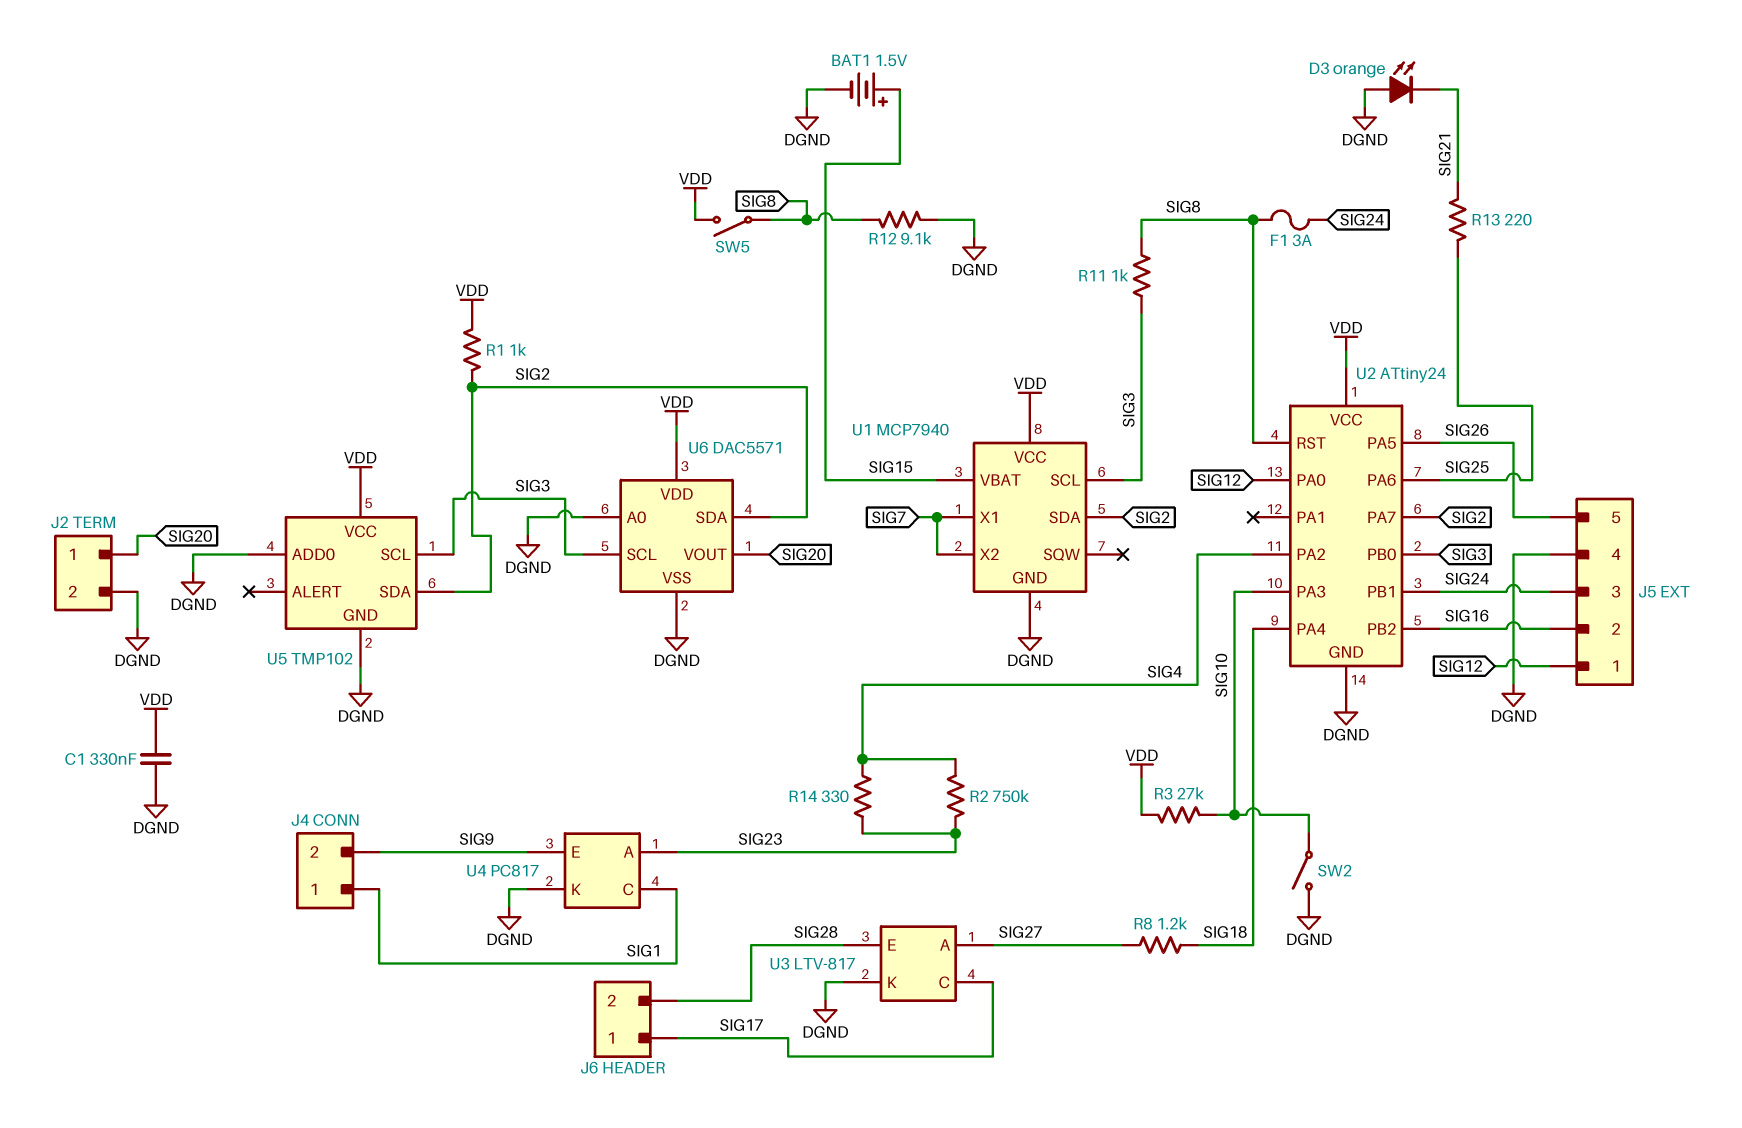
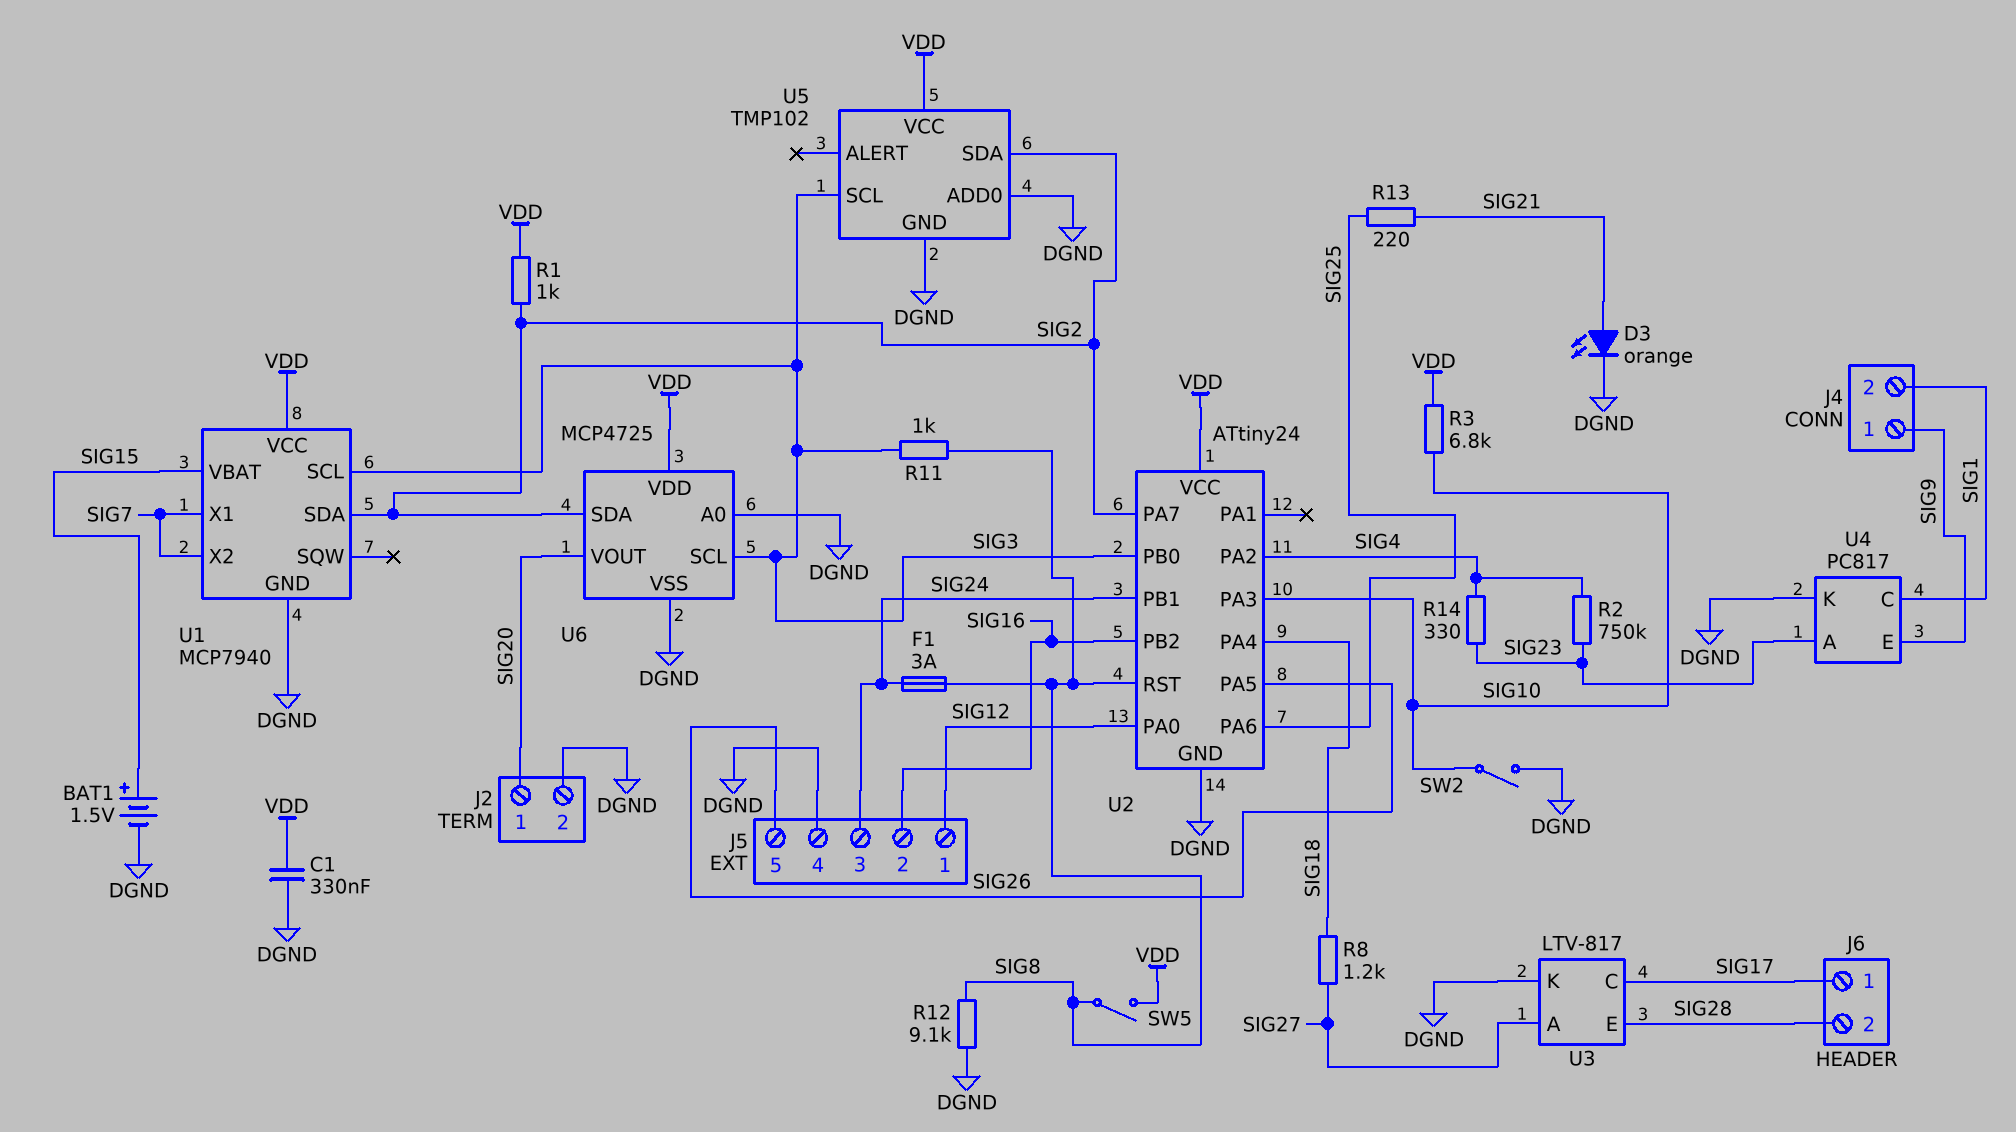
D3: LED orange (A DGND, K SIG21) -> LED orange (A SIG21, K DGND)
J4 pin 1: SIG1 -> SIG9
J4 pin 2: SIG9 -> SIG1
R3: 27k (SIG10, VDD) -> 6.8k (SIG10, VDD)
U6: DAC5571 -> MCP4725

